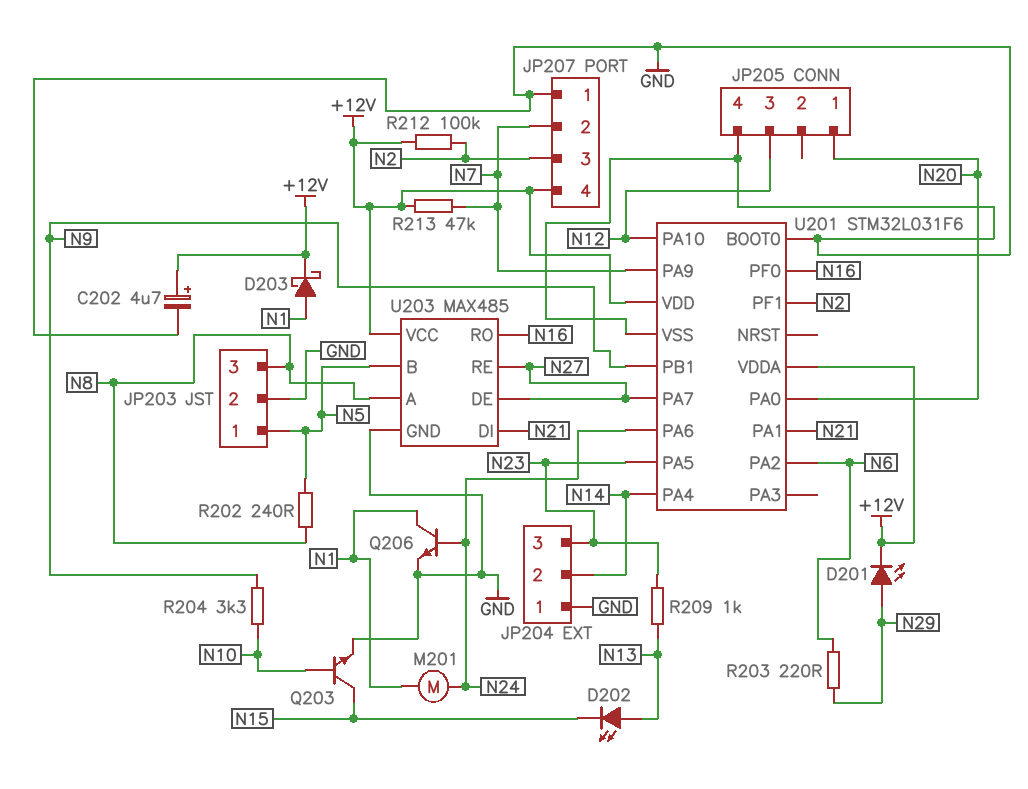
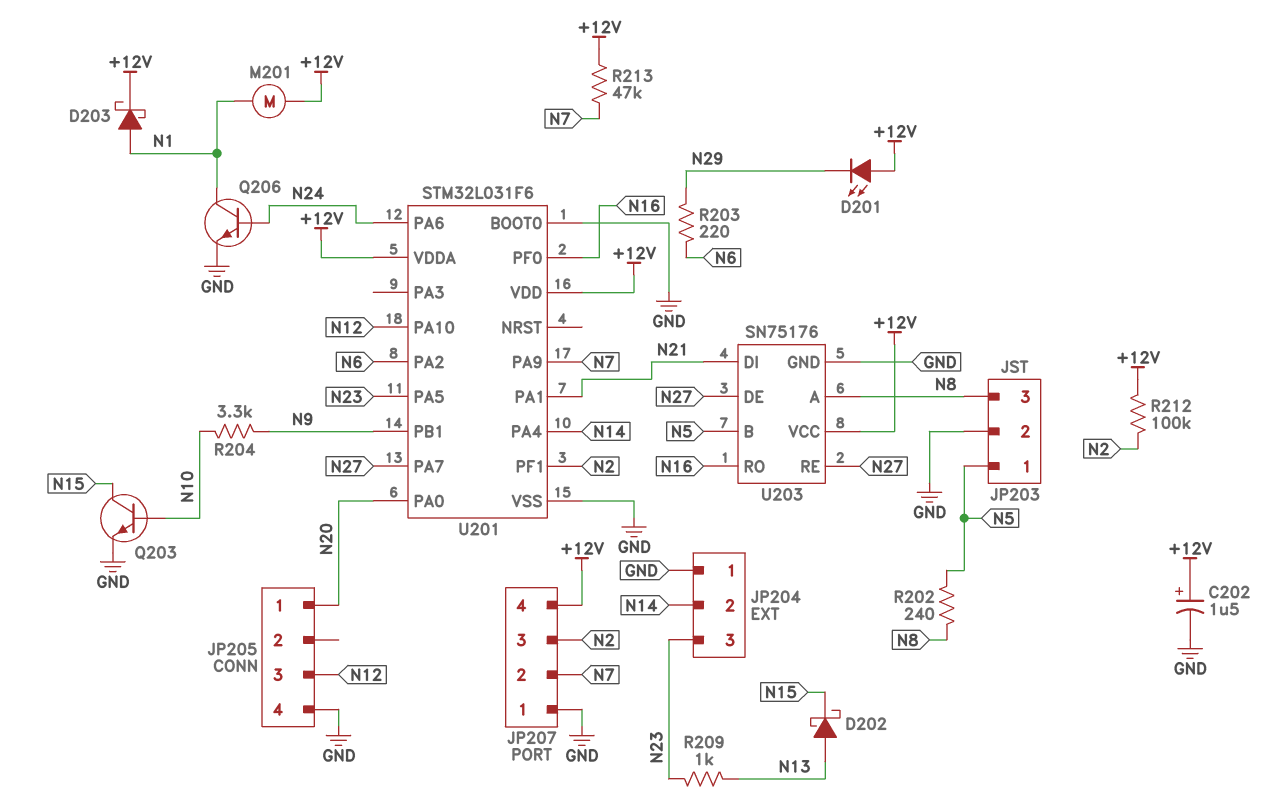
C202: 4.7uF (plus +12V, minus GND) -> 1.5uF (plus +12V, minus GND)
D201: LED (A N29, K +12V) -> LED (A +12V, K N29)
D202: LED (A N13, K N15) -> schottky (A N13, K N15)
M201: motor (N1, N24) -> motor (+12V, N1)
U203: MAX485 -> SN75176

